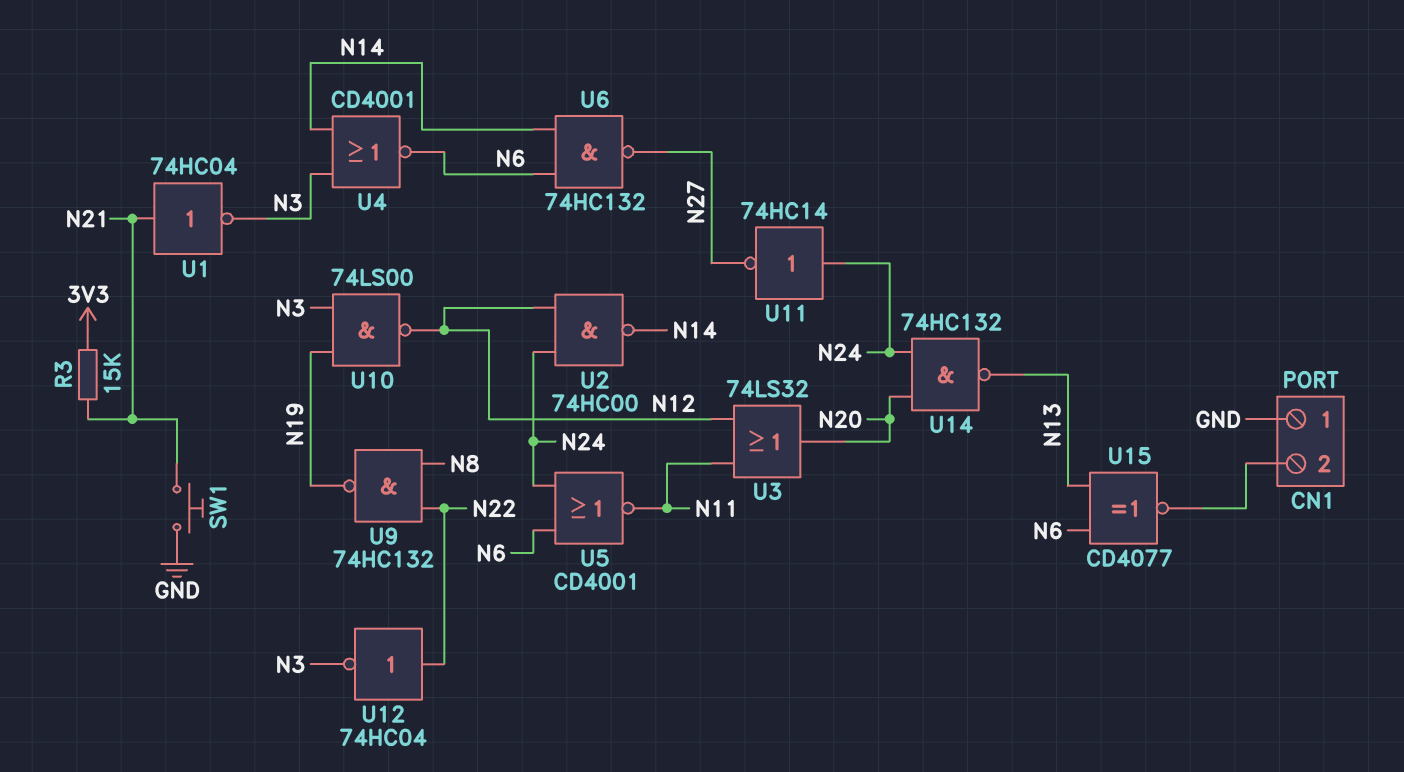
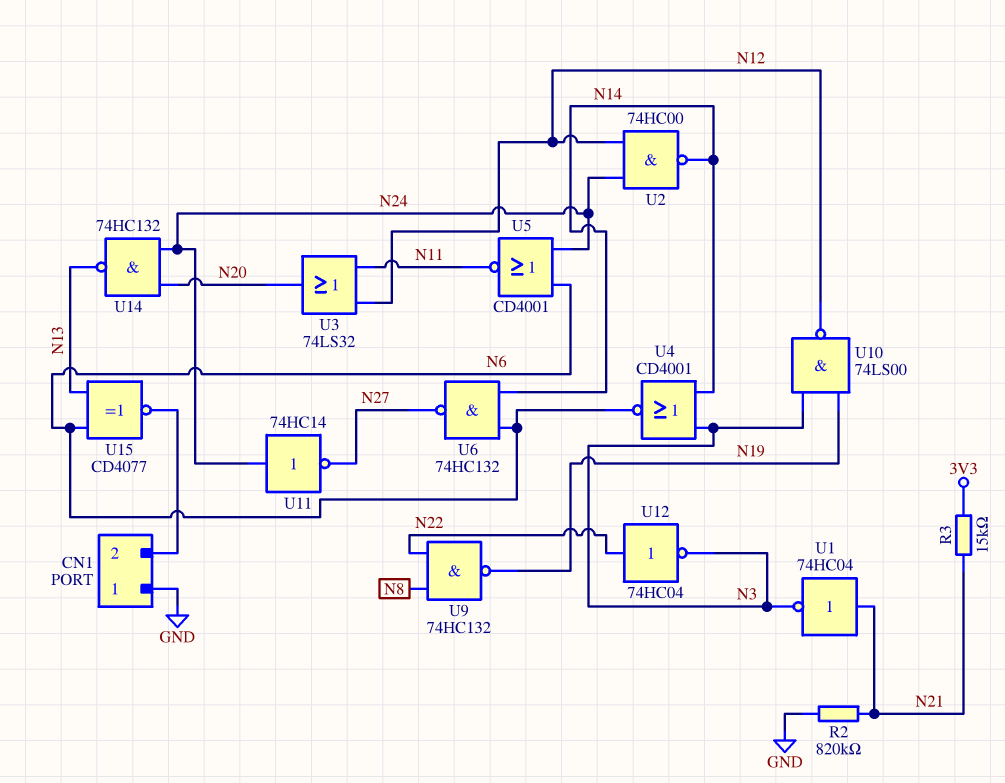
R2: none -> 820k (GND, N21)
SW1: button (GND, N21) -> none

